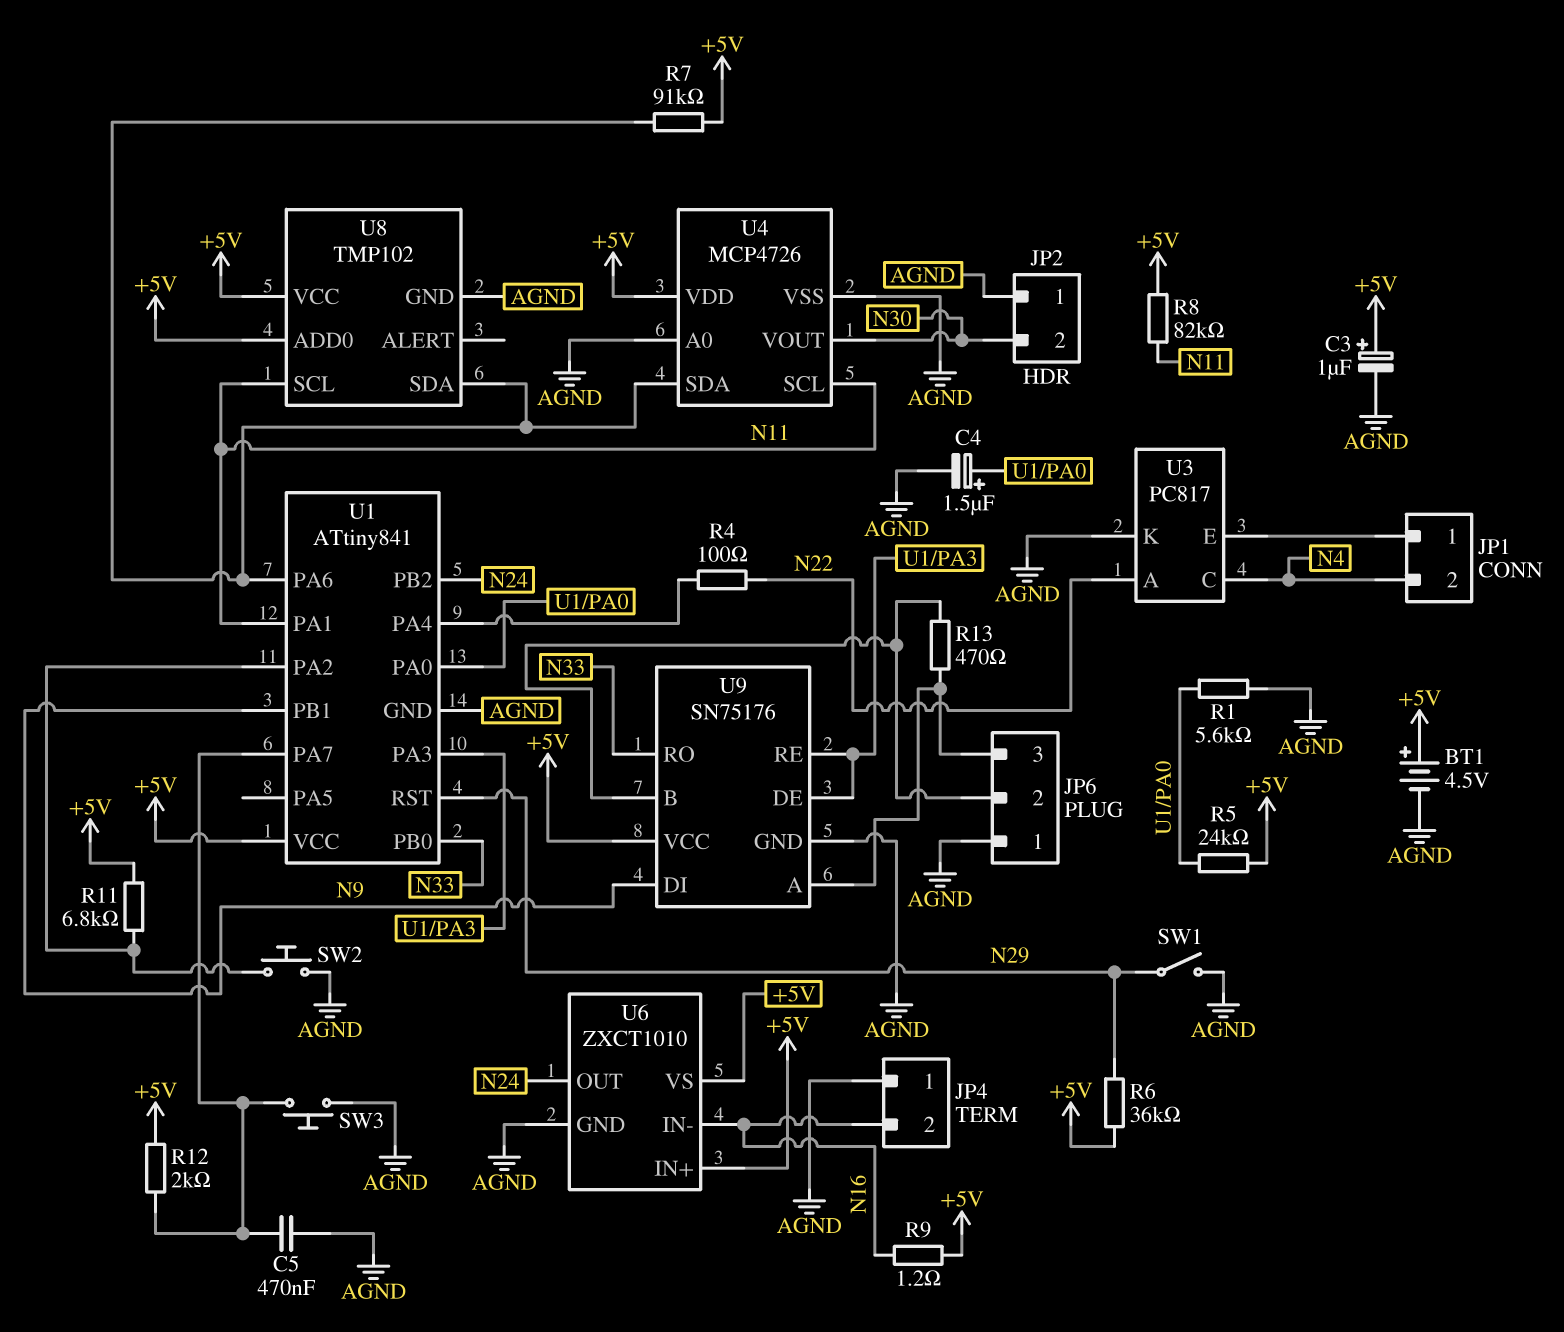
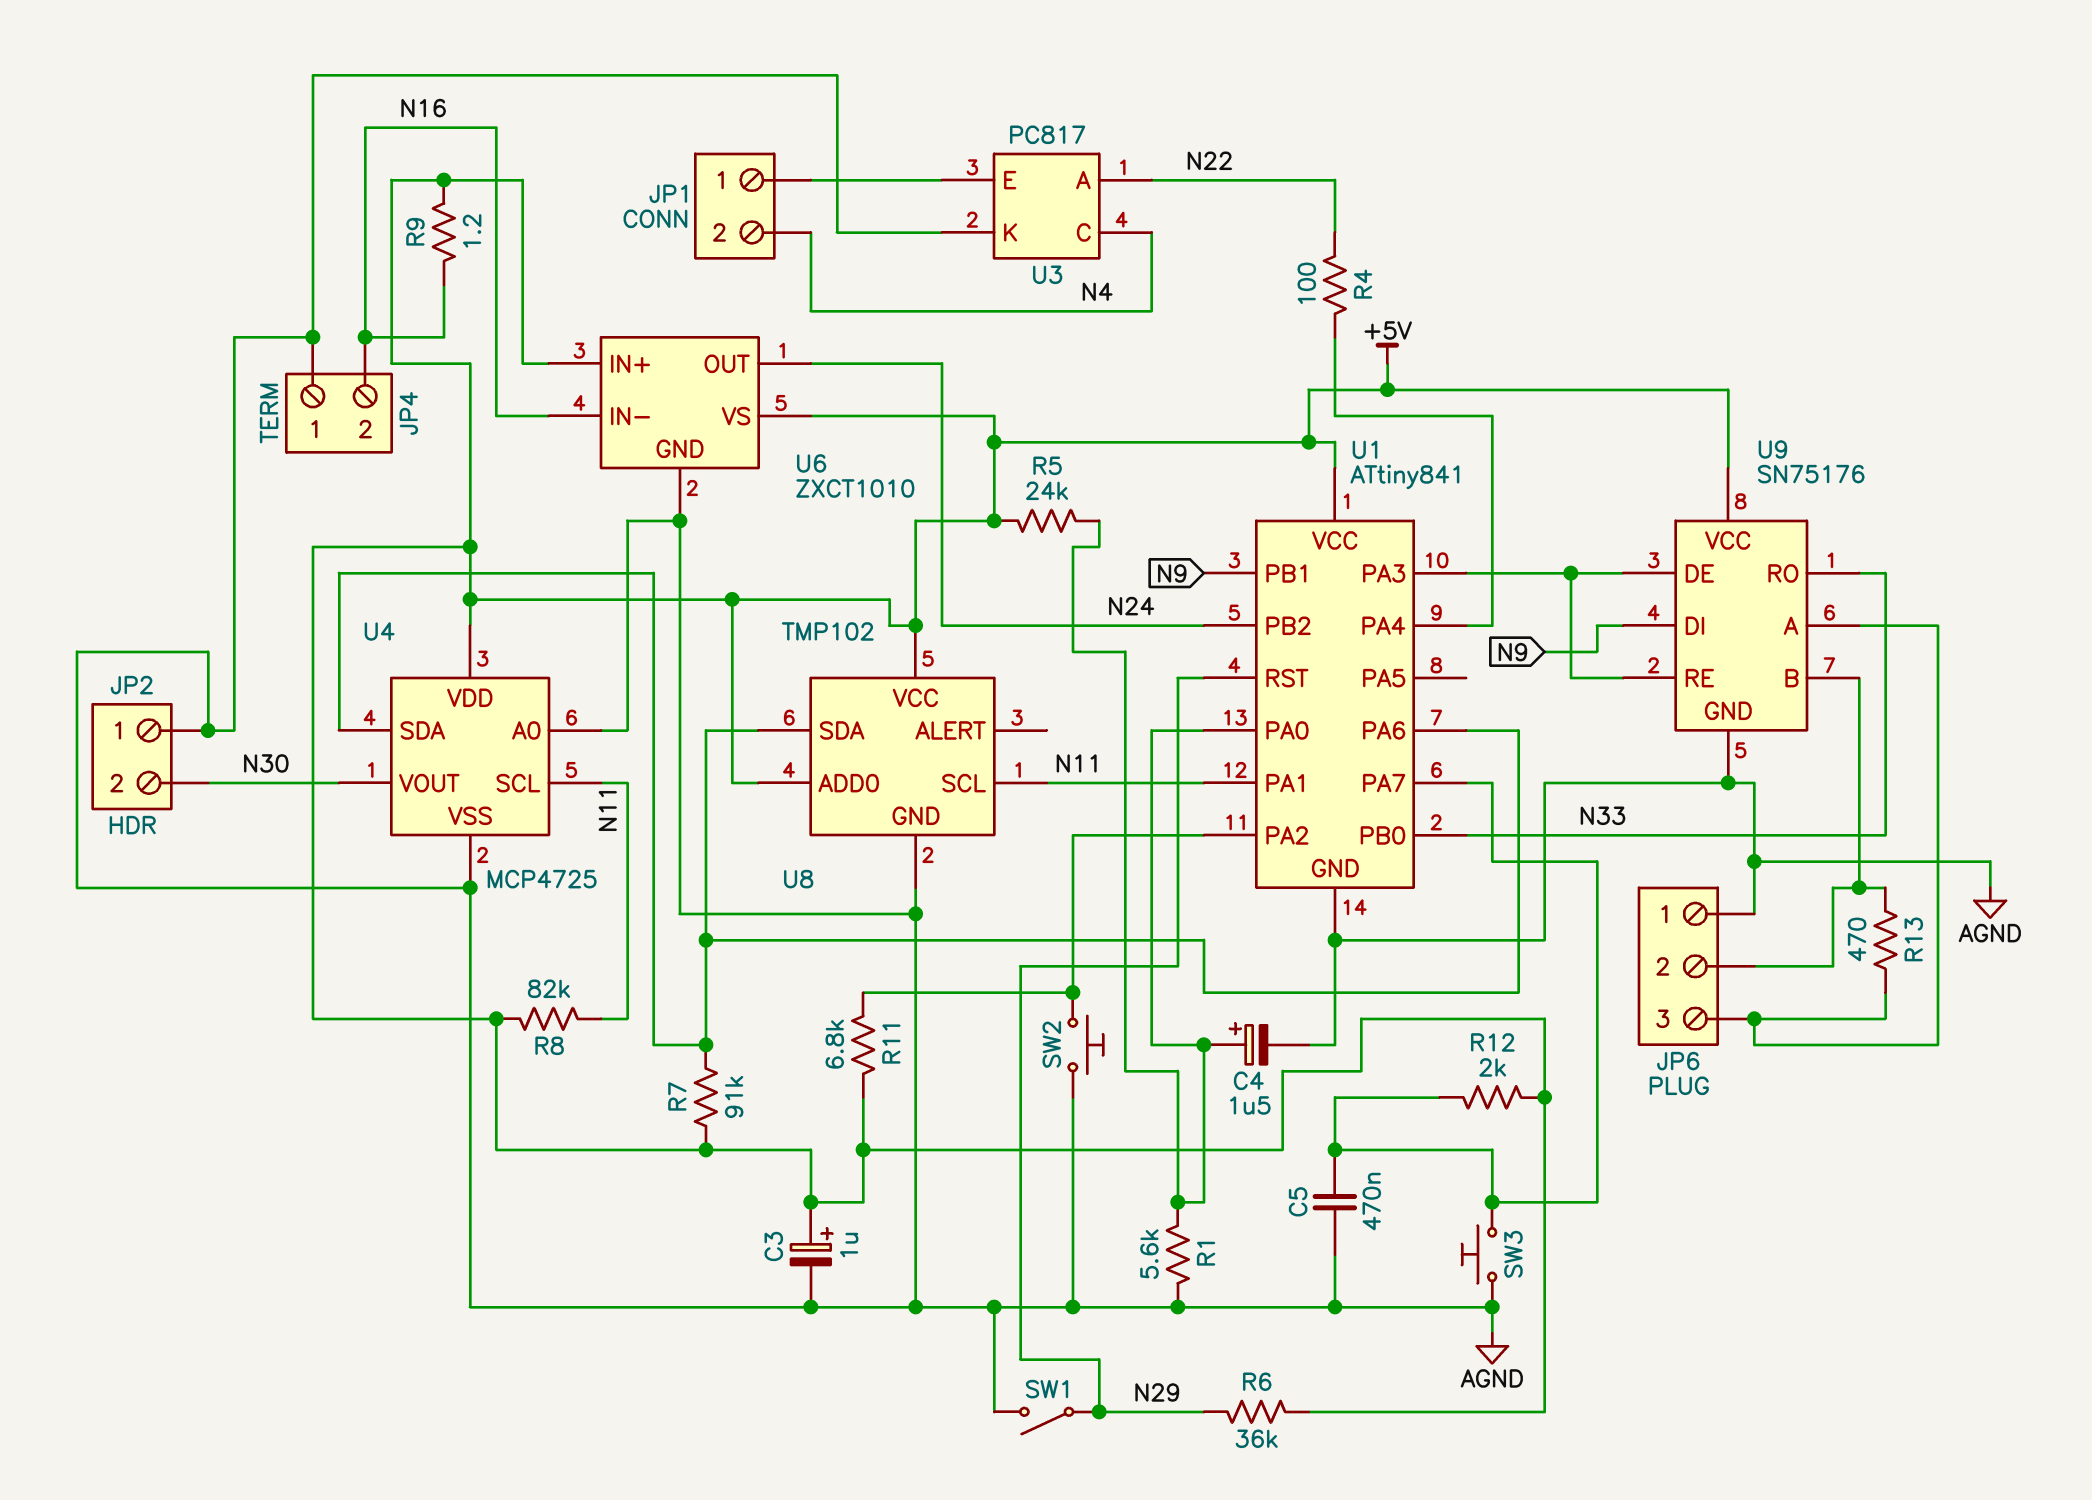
BT1: 4.5V (plus +5V, minus AGND) -> none
U4: MCP4726 -> MCP4725

